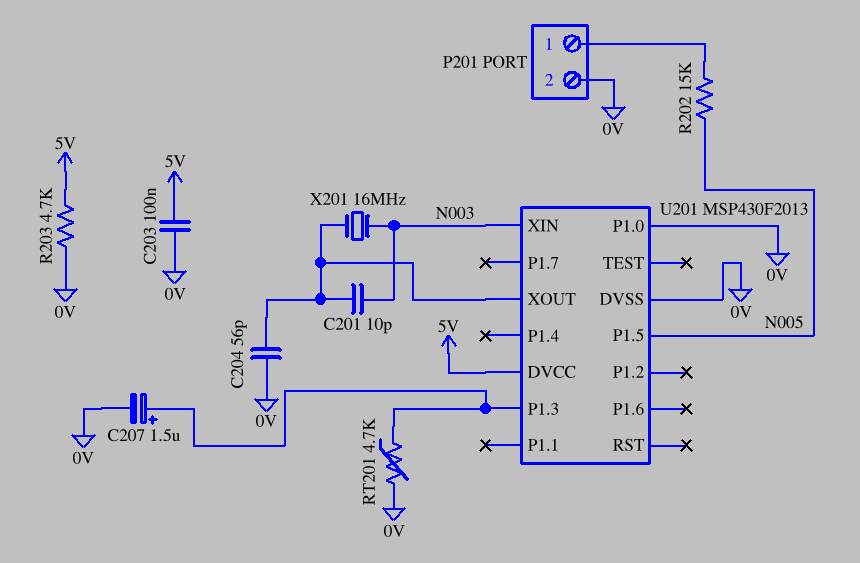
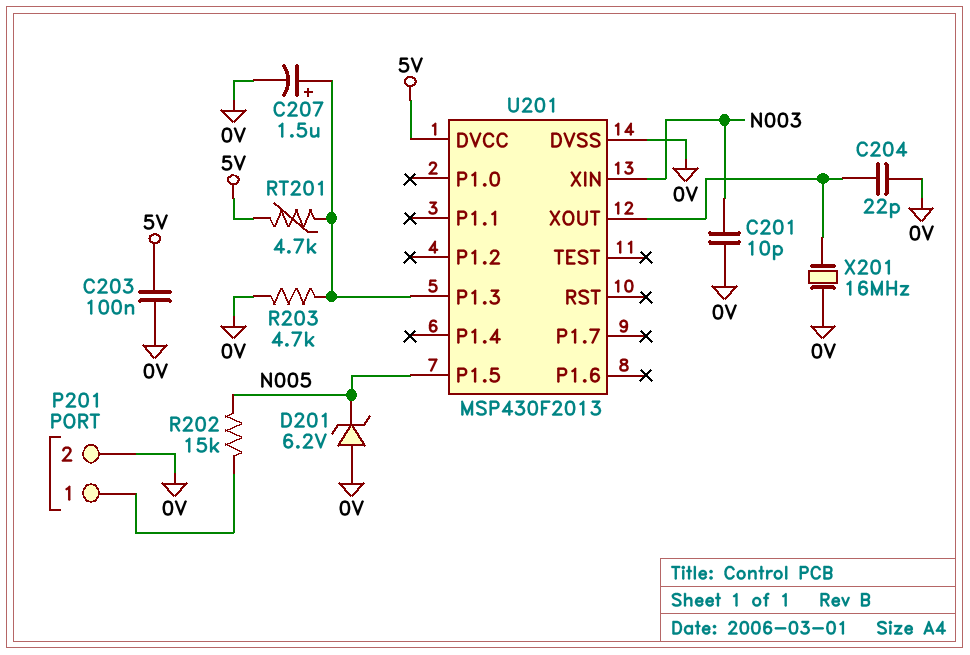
C201: 10pF (N003, U201/XOUT) -> 10pF (0V, N003)
C204: 56pF (0V, U201/XOUT) -> 22pF (0V, U201/XOUT)
D201: none -> zener 6.2V (A 0V, K N005)
R203: 4.7k (0V, 5V) -> 4.7k (0V, U201/P1.3)
RT201: 4.7k (0V, U201/P1.3) -> 4.7k (5V, U201/P1.3)
U201 pin P1.0: 0V -> none
X201: 16MHz (N003, U201/XOUT) -> 16MHz (0V, U201/XOUT)

